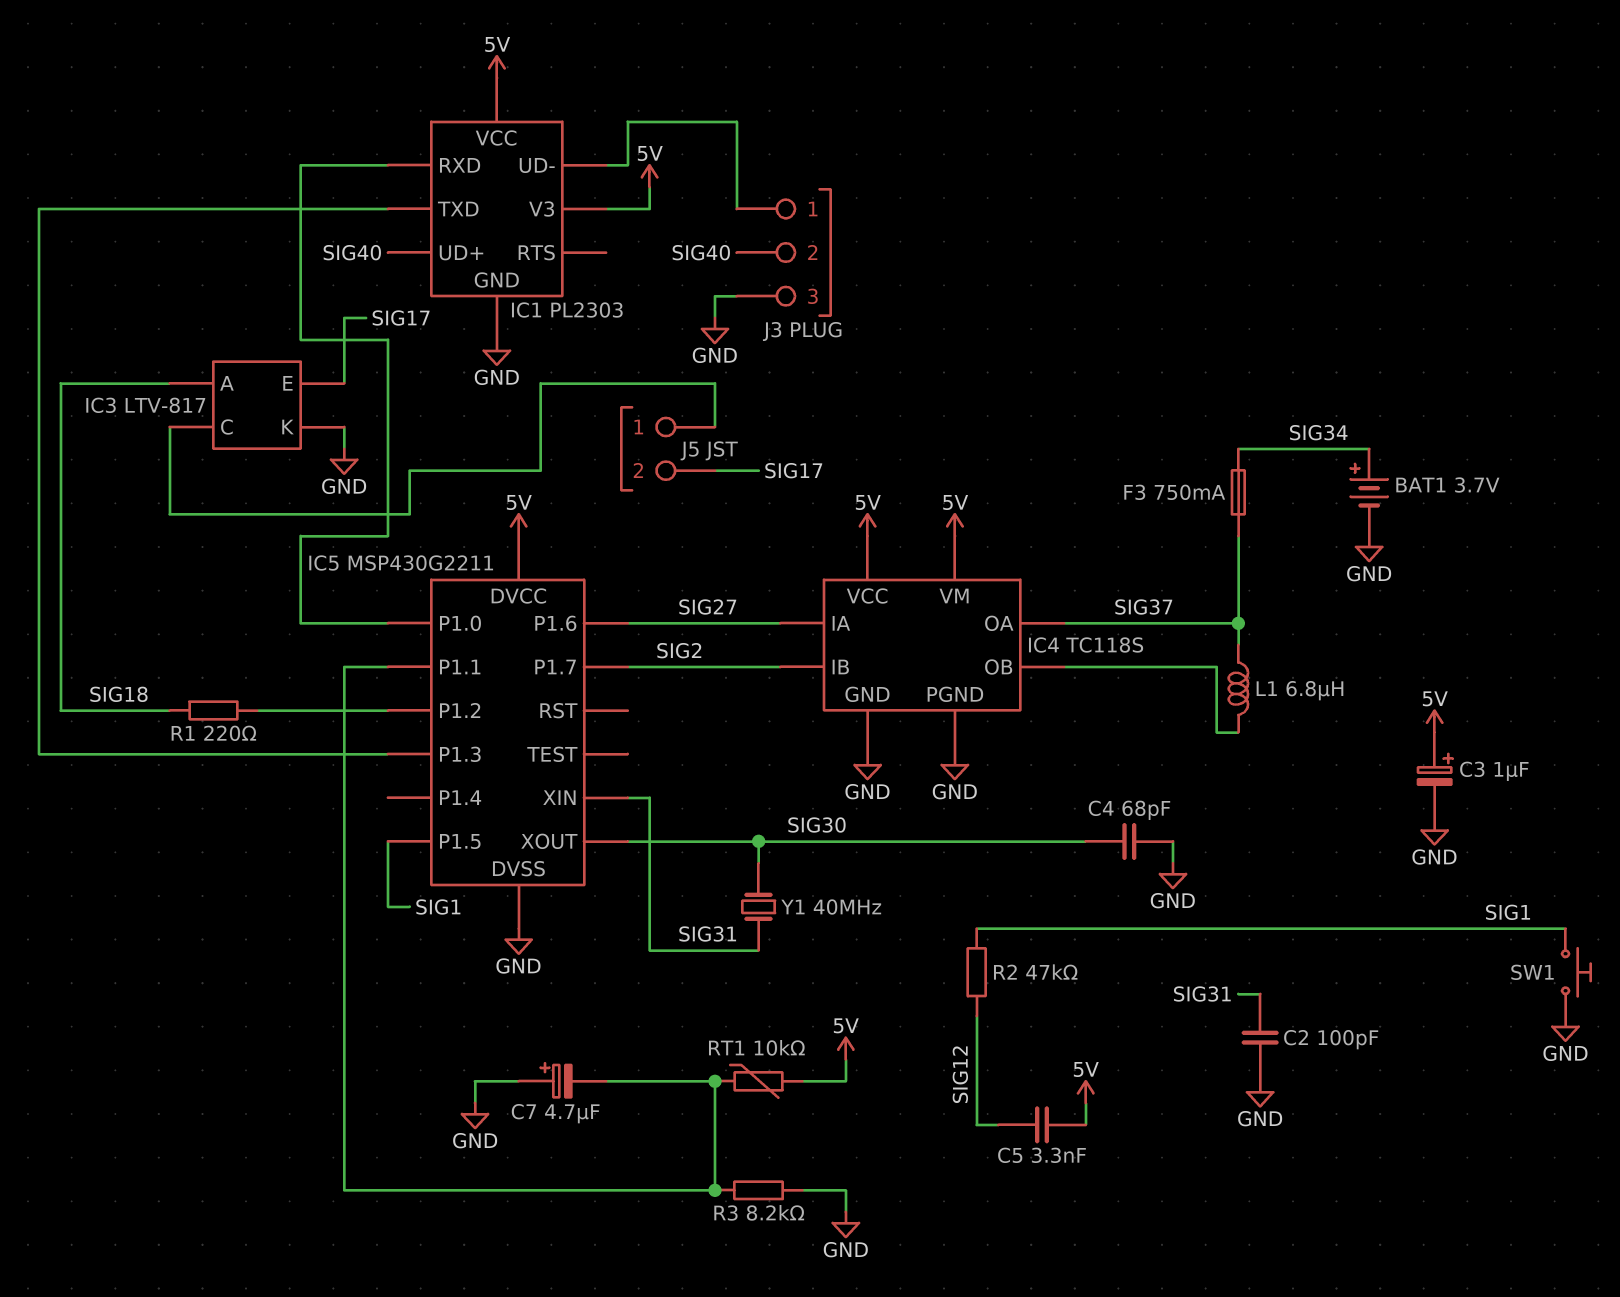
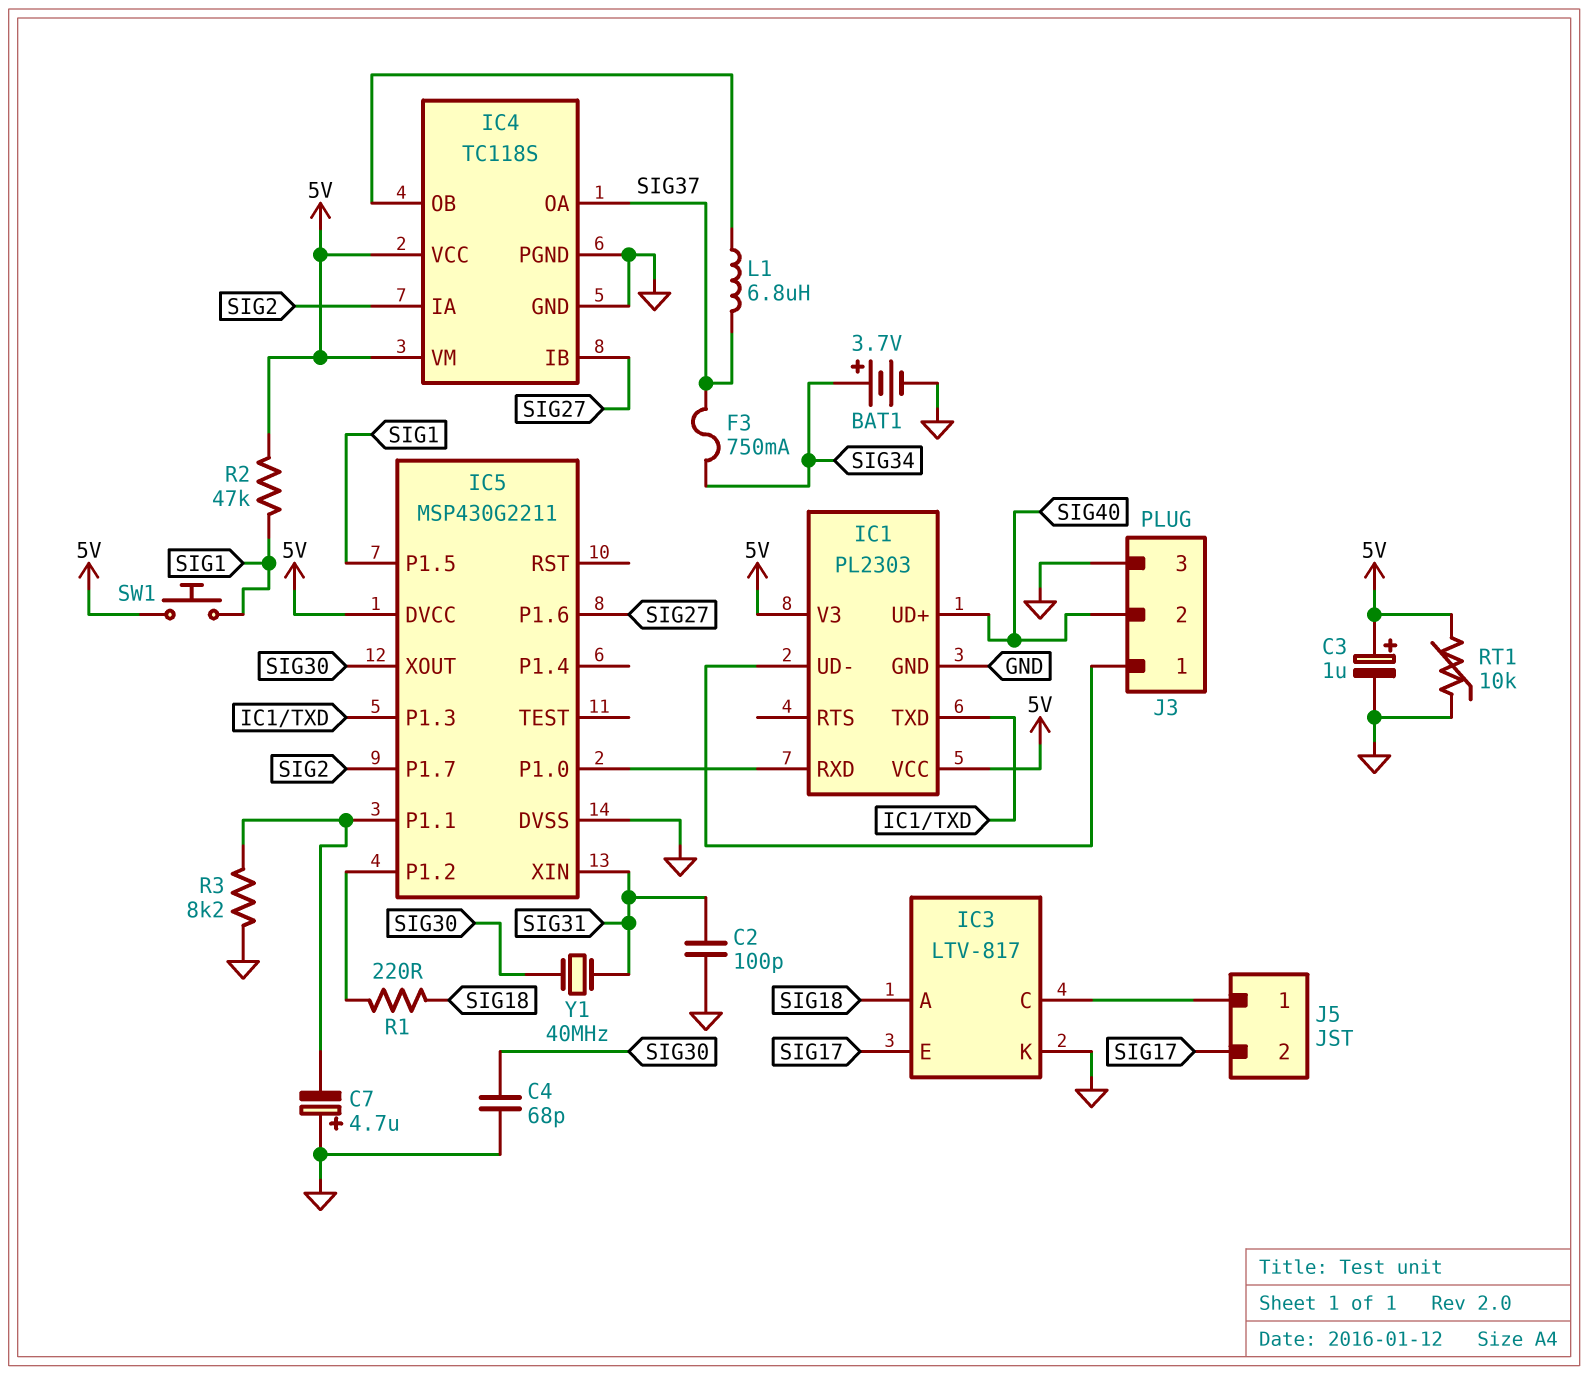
C5: 3.3nF (5V, SIG12) -> none
IC4 pin IA: SIG27 -> SIG2
IC4 pin IB: SIG2 -> SIG27
R2: 47k (SIG1, SIG12) -> 47k (5V, SIG1)
RT1: 10k (5V, IC5/P1.1) -> 10k (5V, GND)
SW1: button (GND, SIG1) -> button (5V, SIG1)

